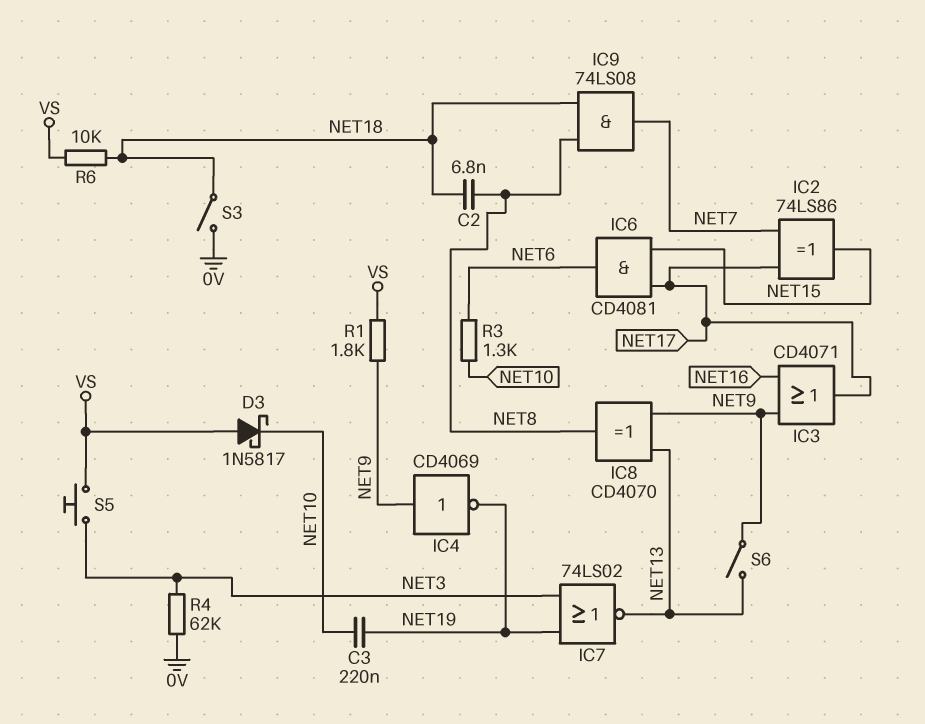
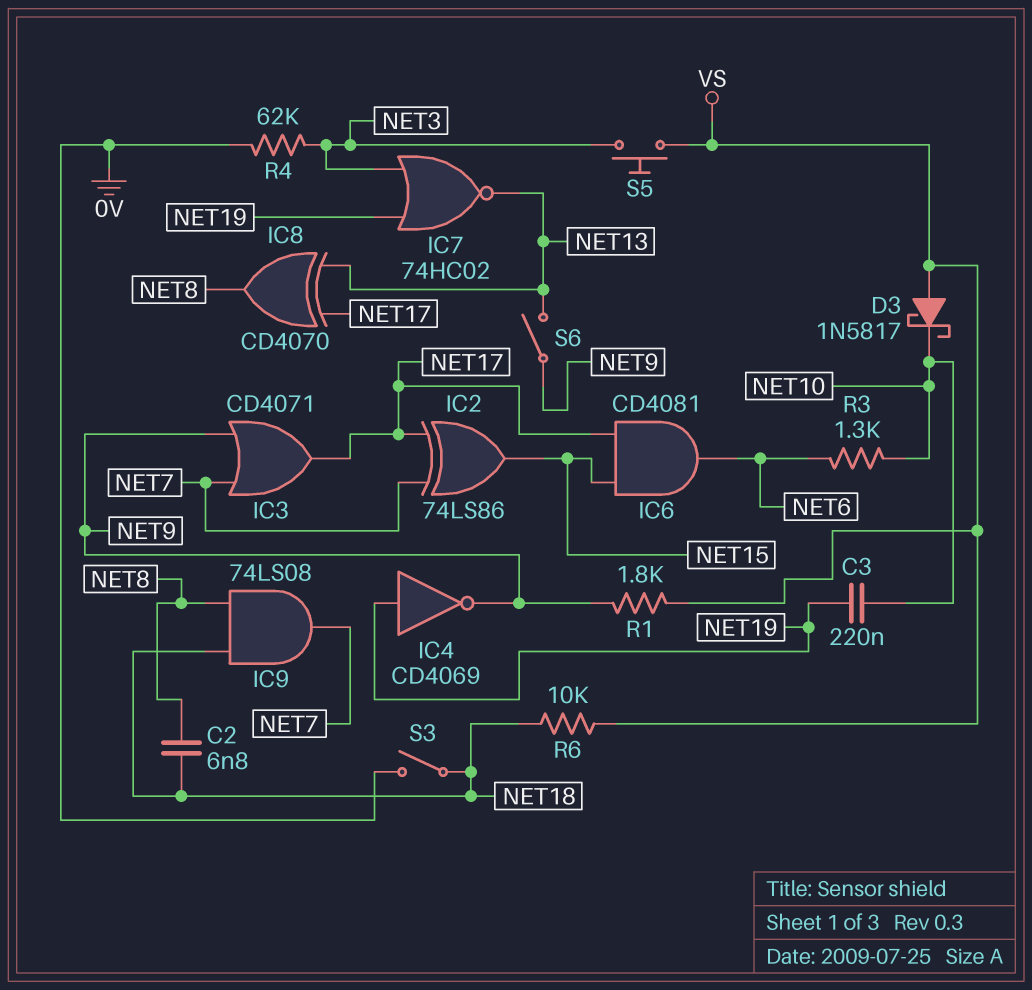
IC3: OR CD4071 (in NET9, in NET16, out NET17) -> OR CD4071 (in NET7, in NET9, out NET17)
IC4: NOT CD4069 (in NET9, out NET19) -> NOT CD4069 (in NET19, out NET9)
IC7: NOR 74LS02 (in NET3, in NET19, out NET13) -> NOR 74HC02 (in NET3, in NET19, out NET13)
IC8: XOR CD4070 (in NET9, in NET13, out NET8) -> XOR CD4070 (in NET13, in NET17, out NET8)

